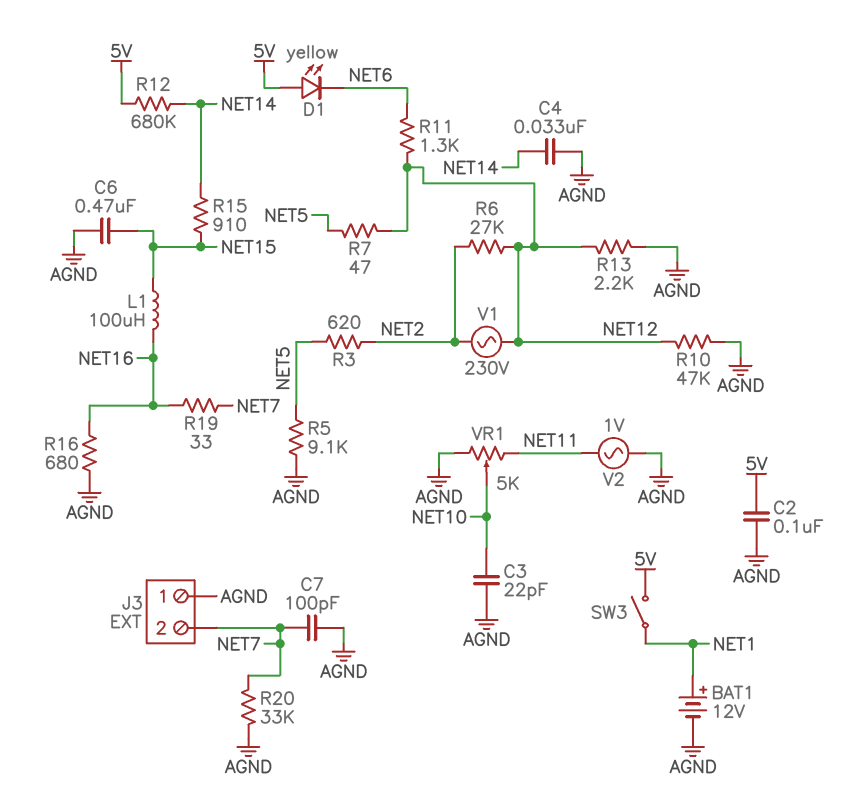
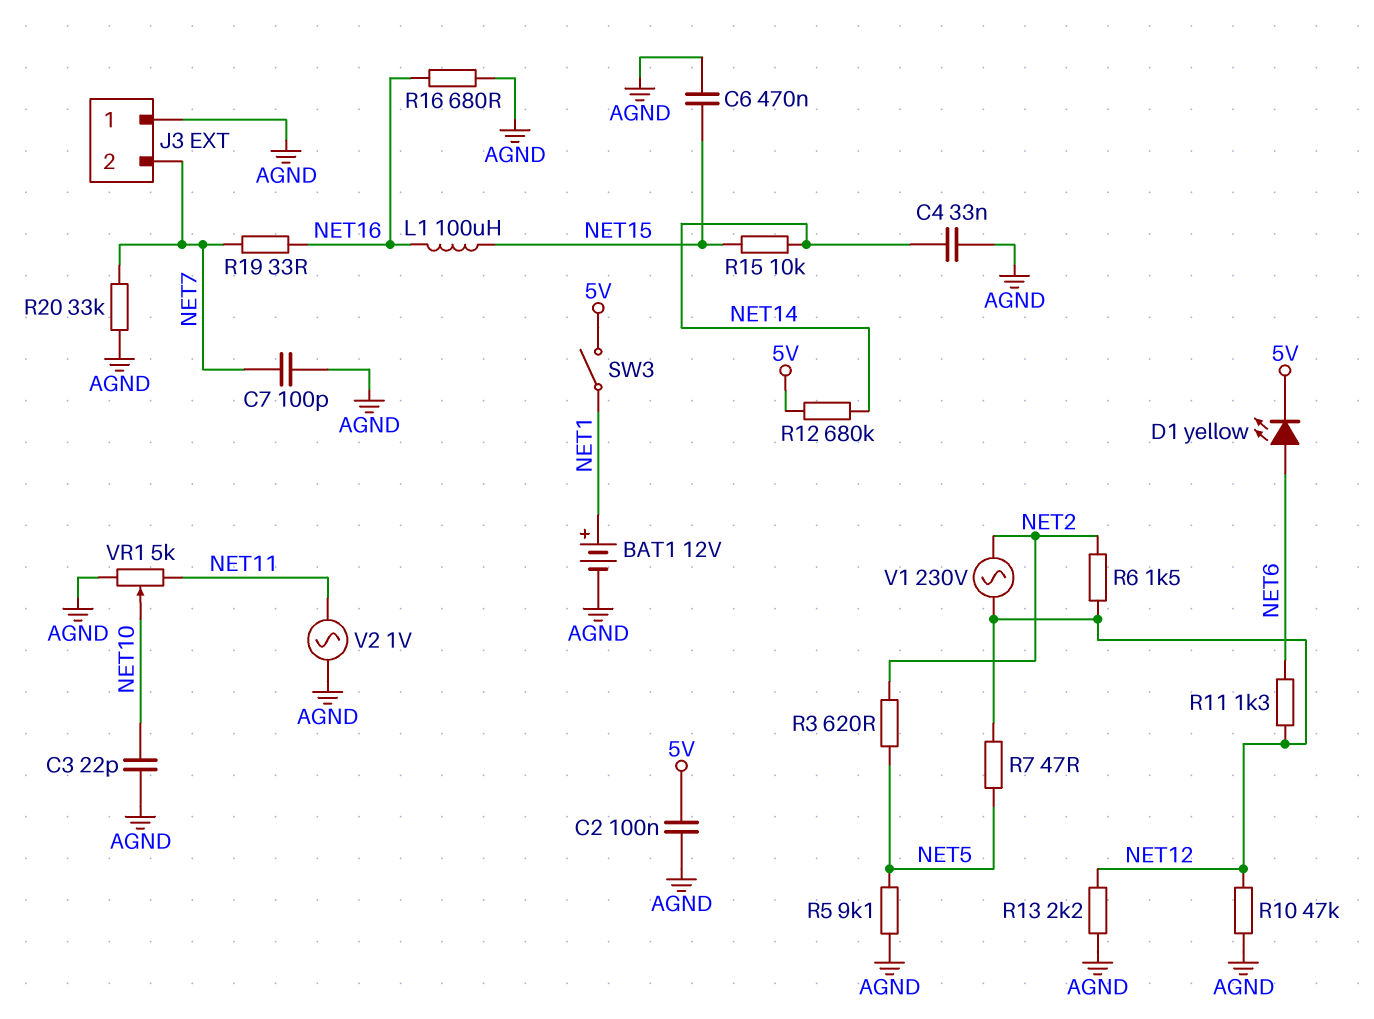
D1: LED yellow (A 5V, K NET6) -> LED yellow (A NET6, K 5V)
R6: 27k (NET2, NET12) -> 1.5k (NET2, NET12)
R15: 910 (NET14, NET15) -> 10k (NET14, NET15)

